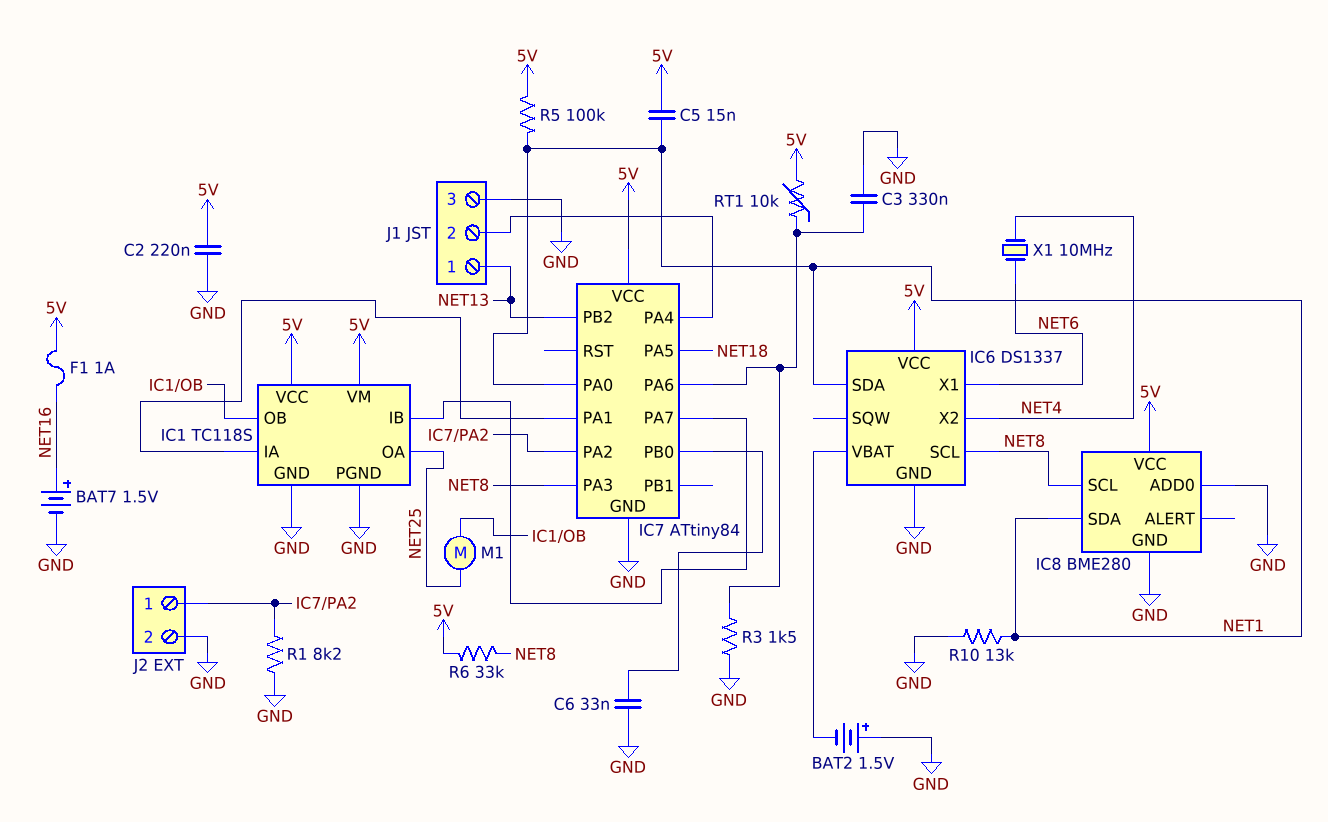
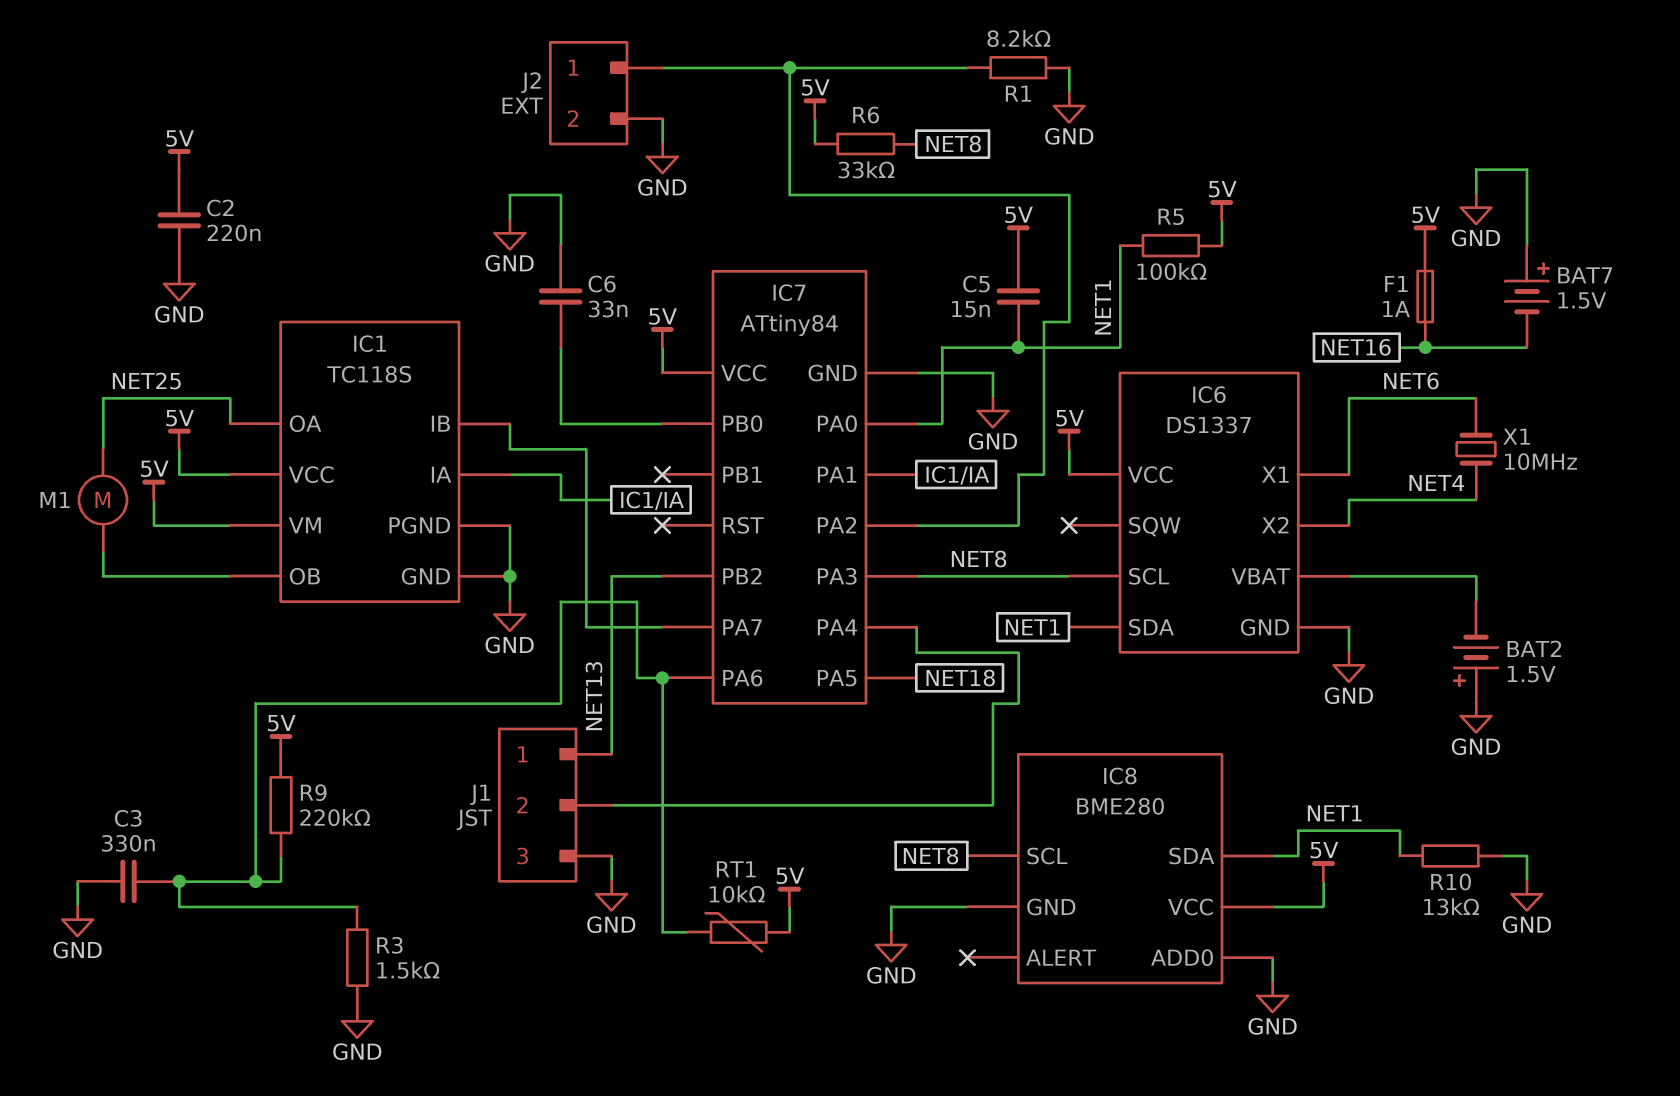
BAT7: 1.5V (plus NET16, minus GND) -> 1.5V (plus GND, minus NET16)
R9: none -> 220k (5V, IC7/PA6)

